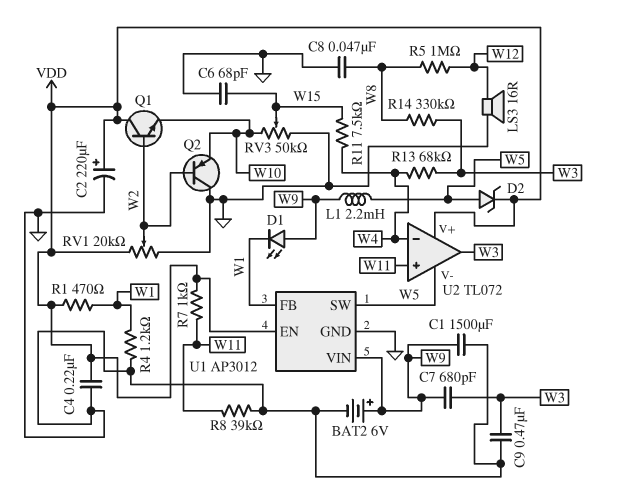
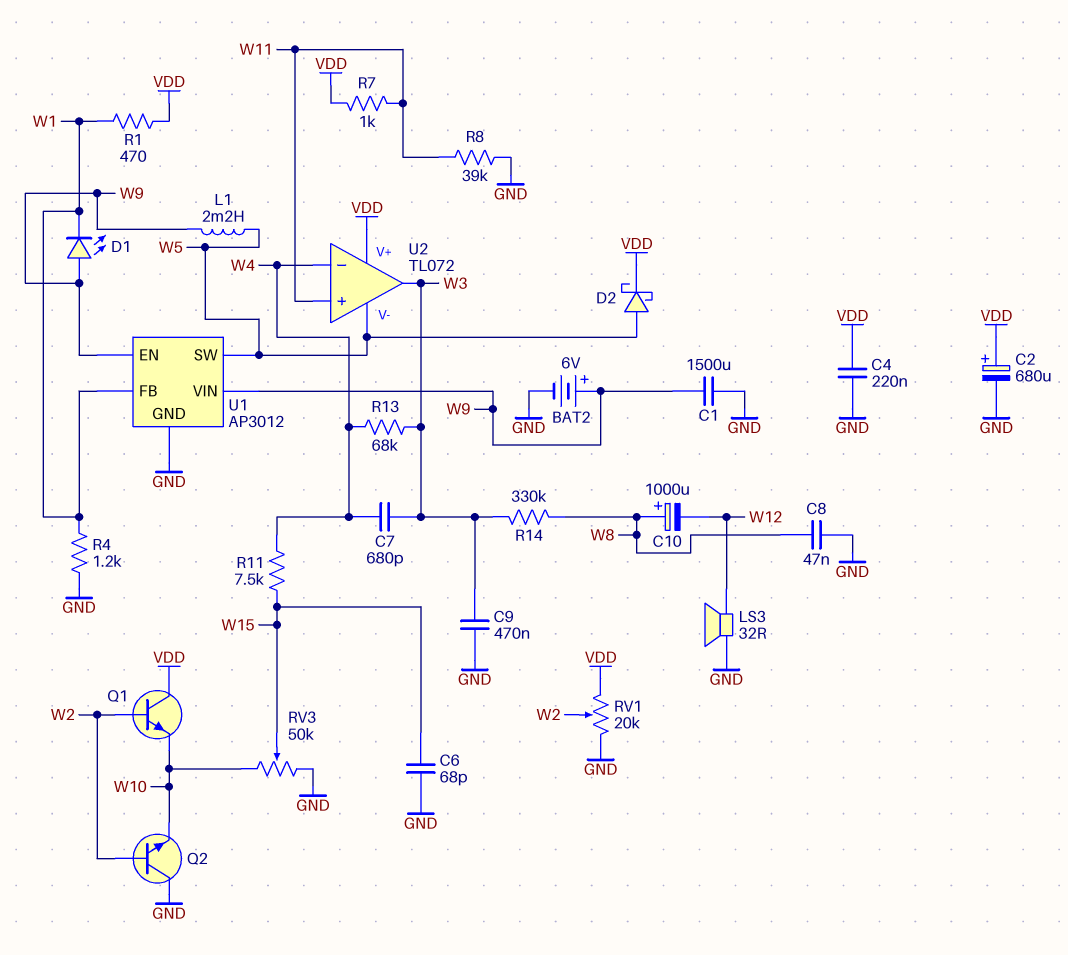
C2: 220uF (plus VDD, minus GND) -> 680uF (plus VDD, minus GND)
C7: 680pF (W3, W9) -> 680pF (W3, W4)
C10: none -> 1000uF (plus W8, minus W12)
D2: zener (A W5, K VDD) -> schottky (A W5, K VDD)
LS3: speaker 16R (GND, W12) -> speaker 32R (GND, W12)
Q2: PNP (B W2, C GND, E W10) -> NPN (B W2, C GND, E W10)
R5: 1M (W8, W12) -> none
U1 pin EN: VDD -> W9

